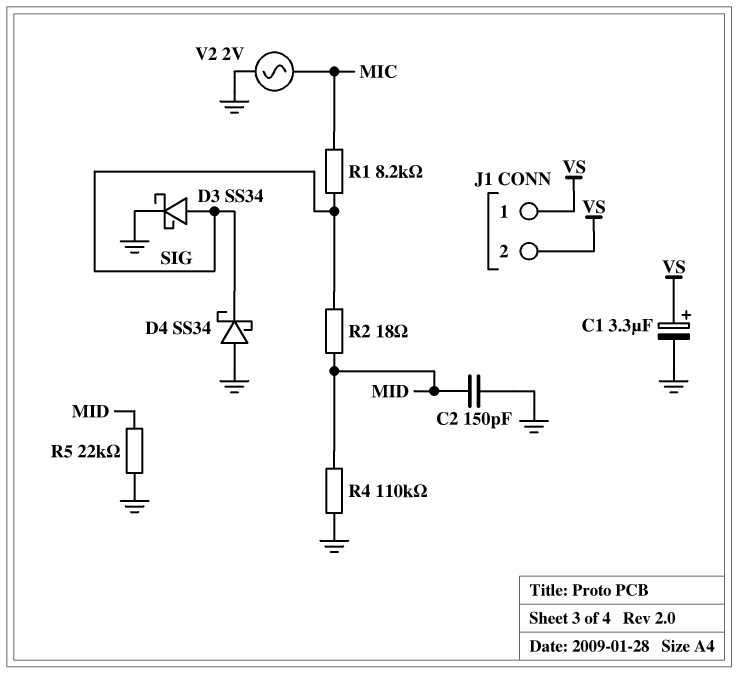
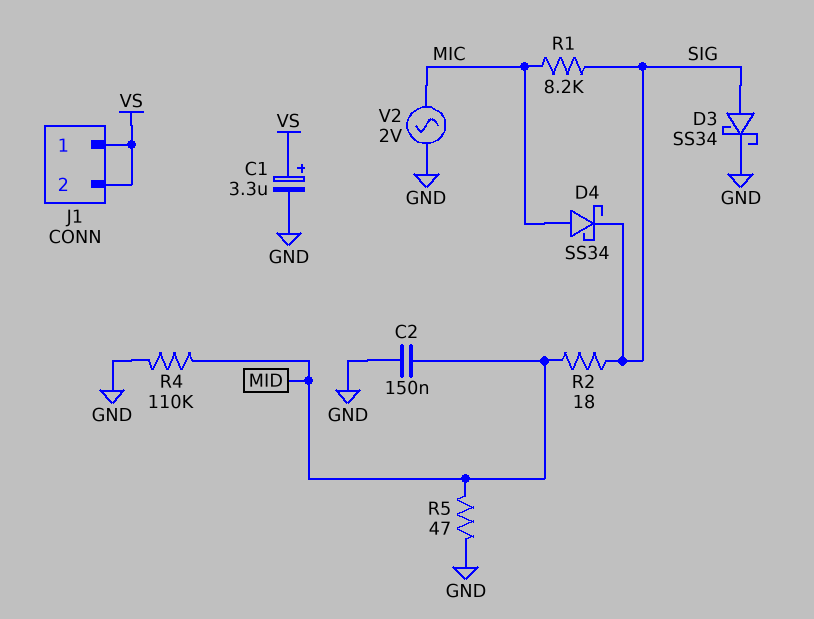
C2: 150pF (GND, MID) -> 150nF (GND, MID)
D4: schottky SS34 (A GND, K SIG) -> schottky SS34 (A MIC, K SIG)
R5: 22k (GND, MID) -> 47 (GND, MID)

